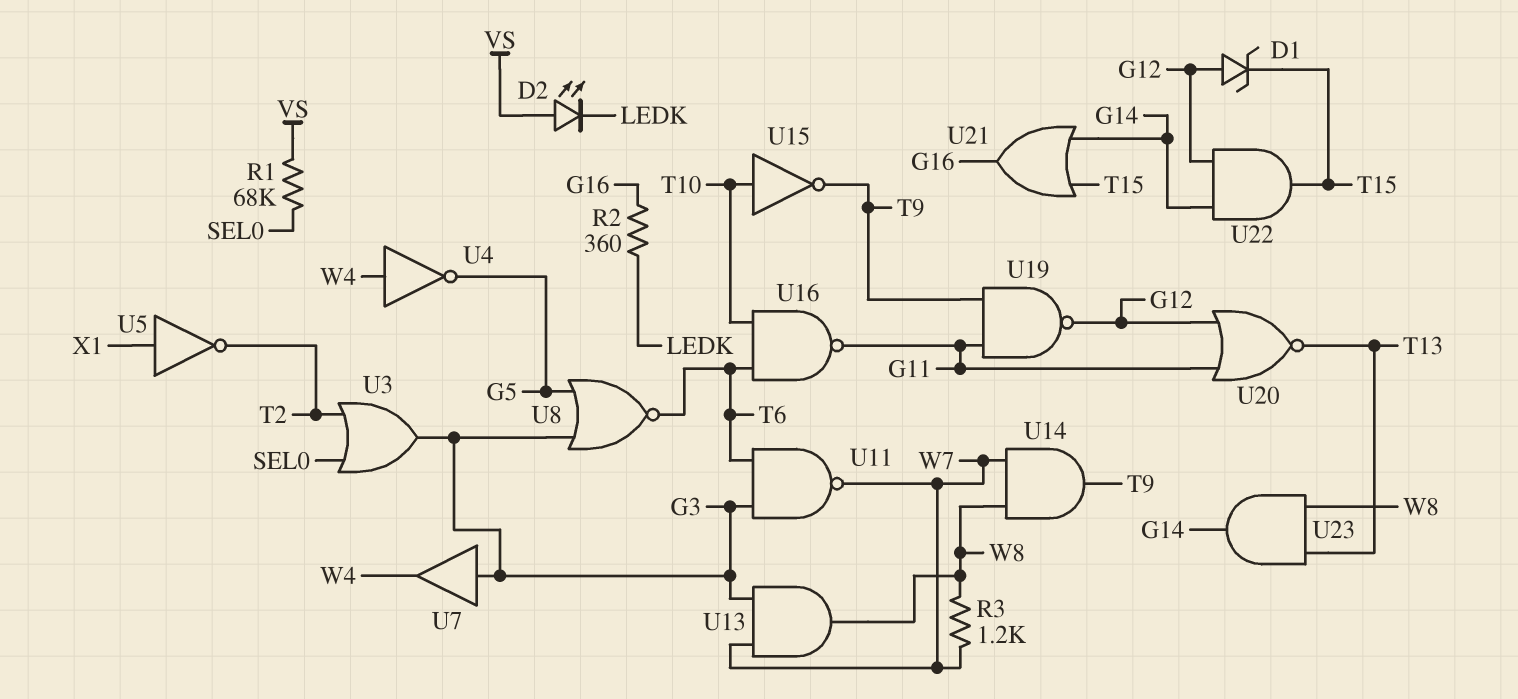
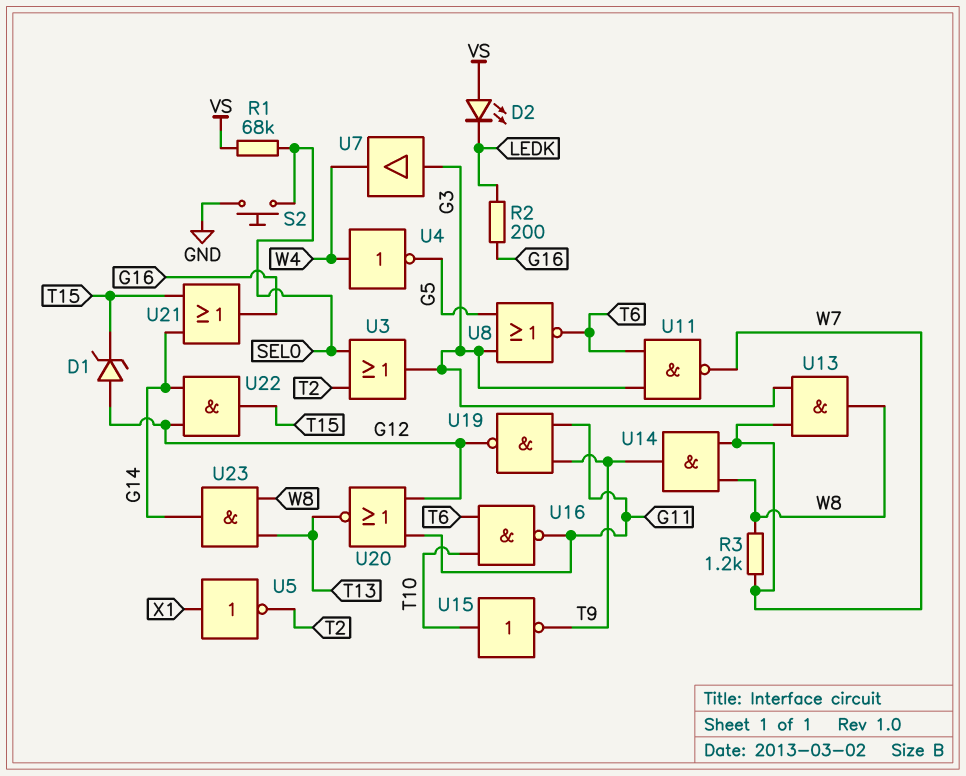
R2: 360 (G16, LEDK) -> 200 (G16, LEDK)
S2: none -> button (GND, SEL0)

